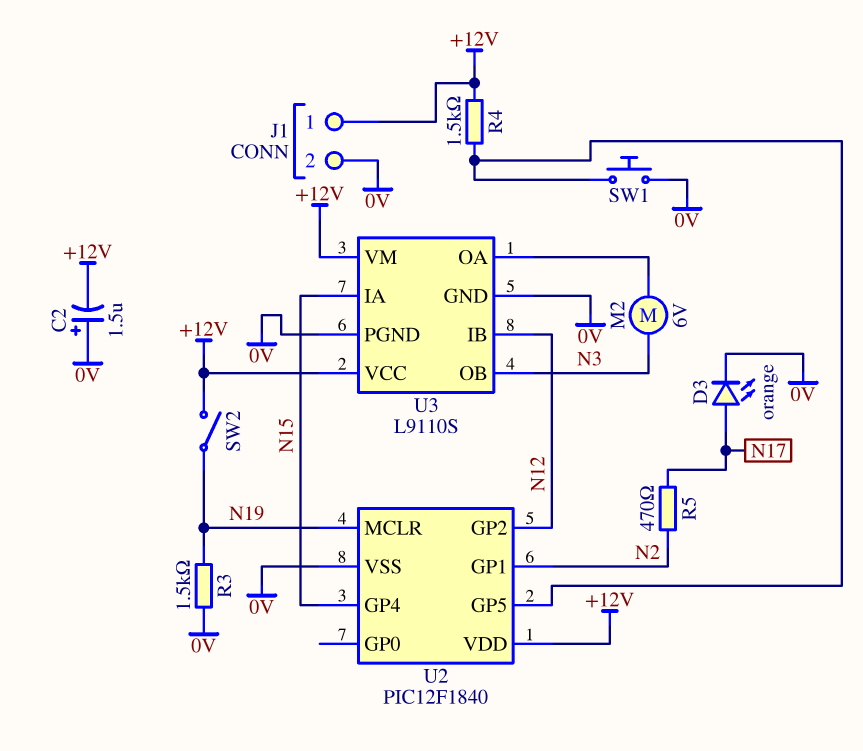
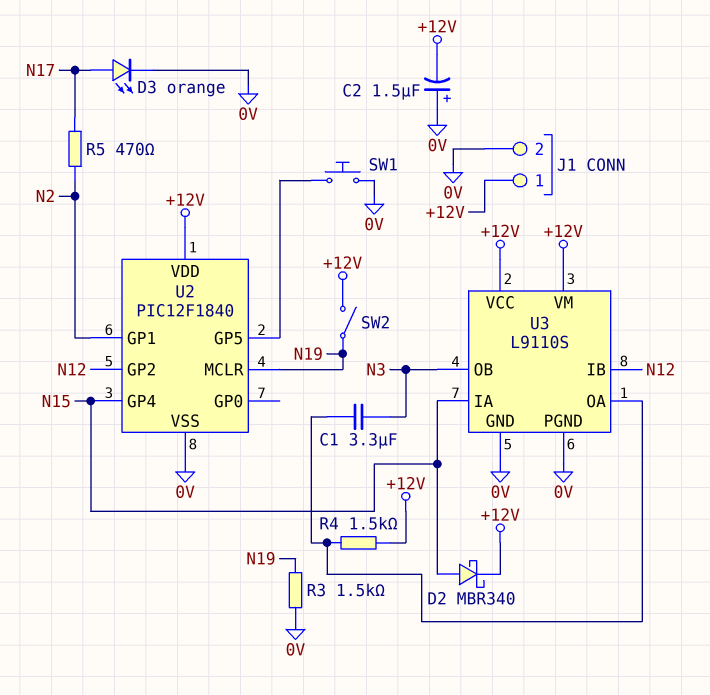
C1: none -> 3.3uF (N3, U3/OA)
D2: none -> schottky MBR340 (A N15, K +12V)
M2: motor 6V (N3, U3/OA) -> none
R4: 1.5k (+12V, U2/GP5) -> 1.5k (+12V, U3/OA)

